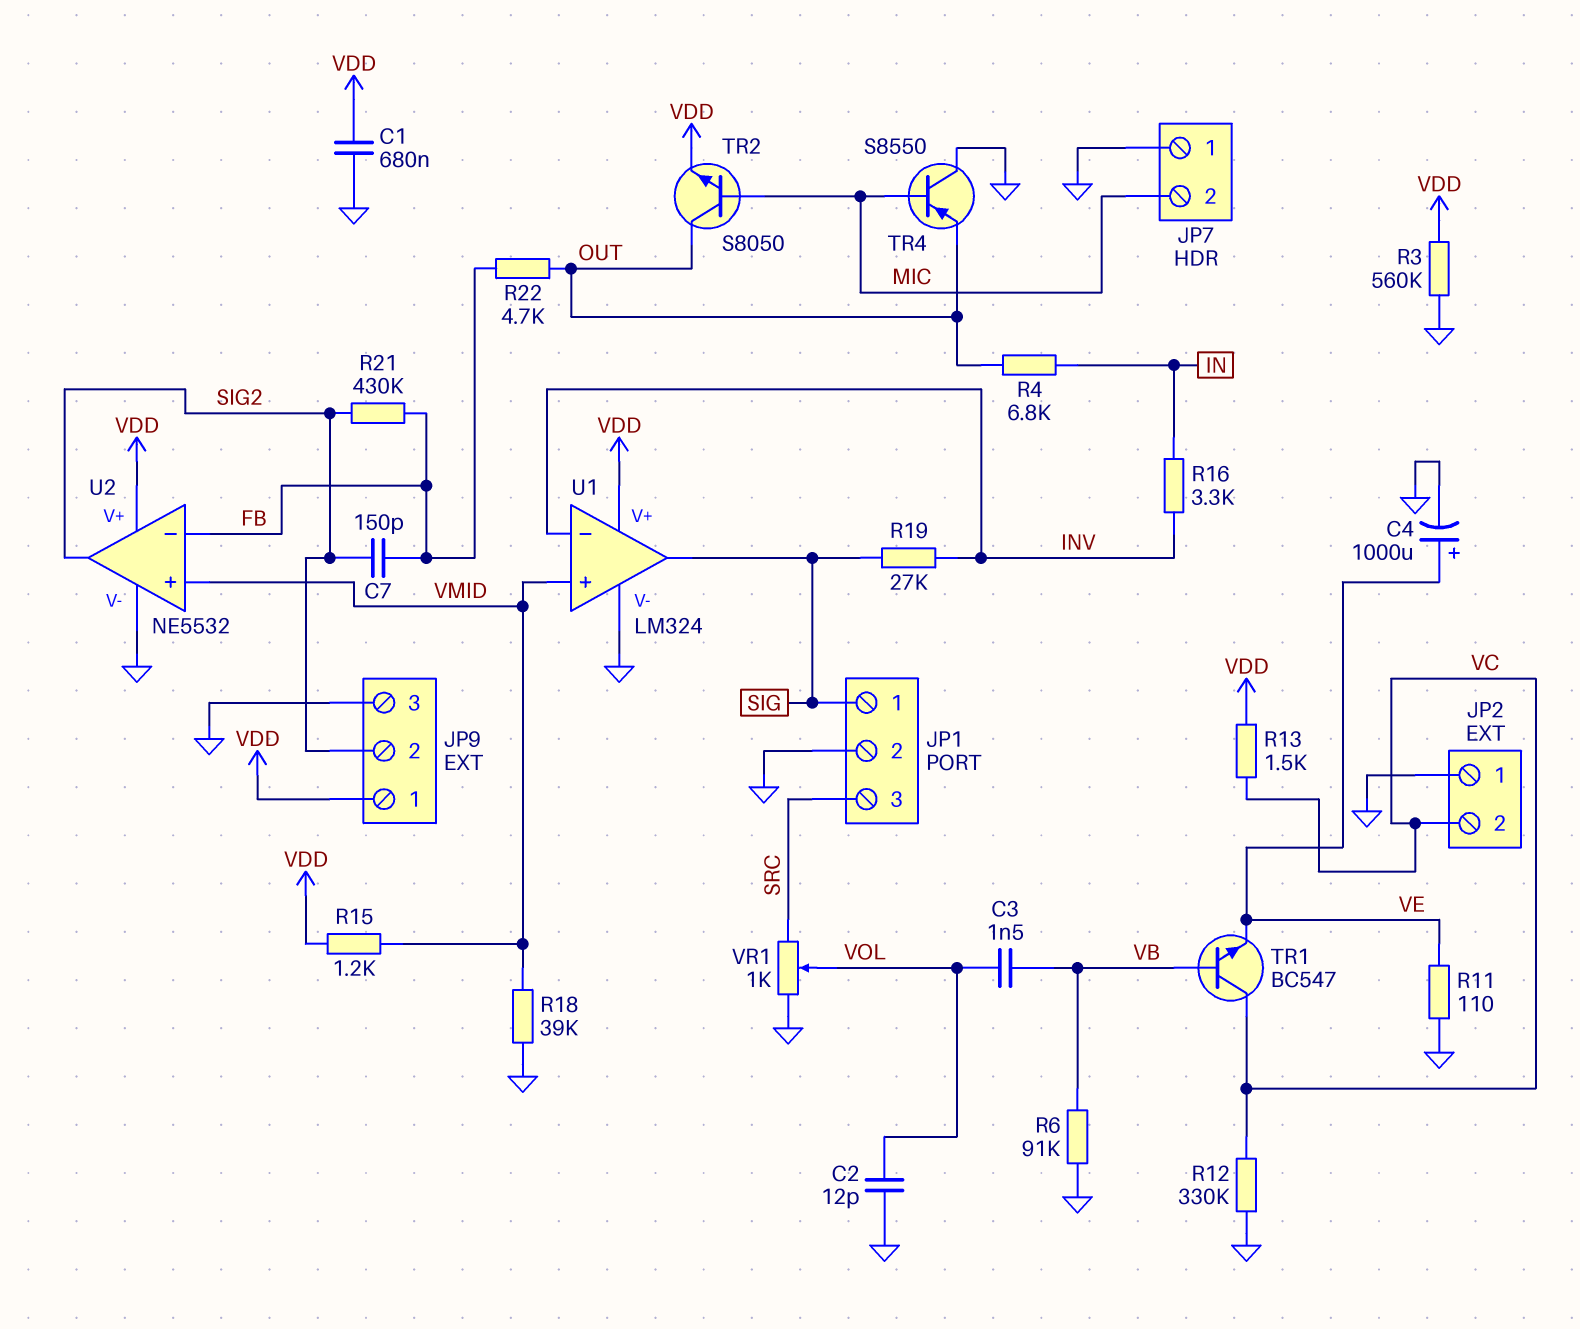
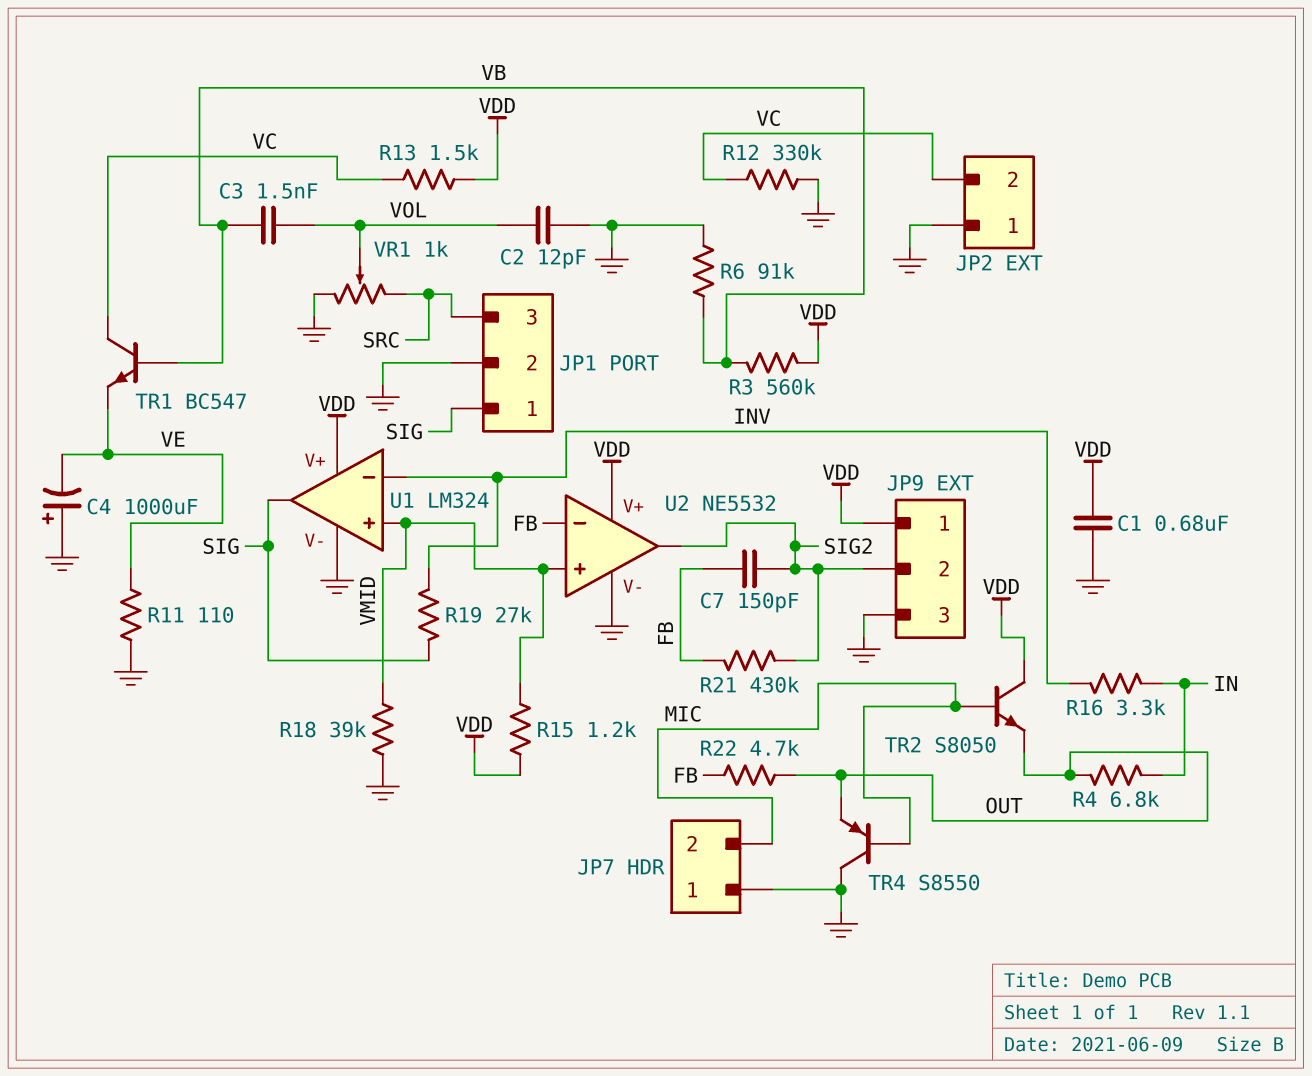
C4: 1000uF (plus VE, minus GND) -> 1000uF (plus GND, minus VE)
R3: 560k (GND, VDD) -> 560k (VB, VDD)
TR2: NPN S8050 (B MIC, C OUT, E VDD) -> NPN S8050 (B MIC, C VDD, E OUT)

